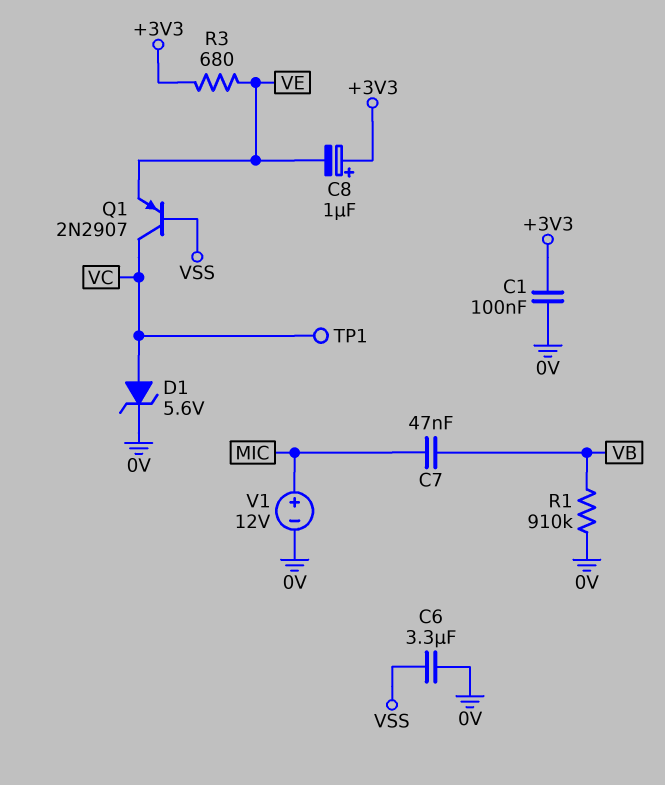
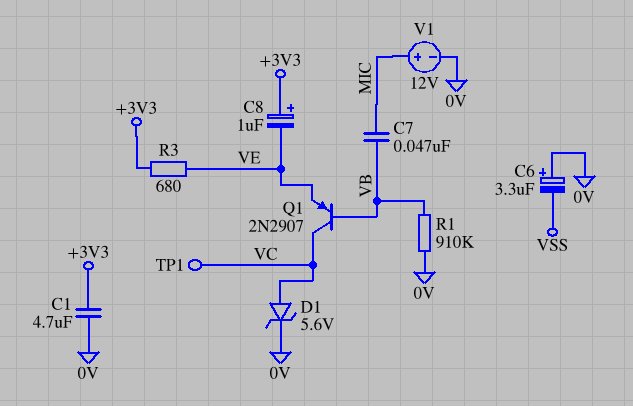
C1: 100nF (+3V3, 0V) -> 4.7uF (+3V3, 0V)
C6: 3.3uF (0V, VSS) -> 3.3uF (plus 0V, minus VSS)
Q1: PNP 2N2907 (B VSS, C VC, E VE) -> PNP 2N2907 (B VB, C VC, E VE)

